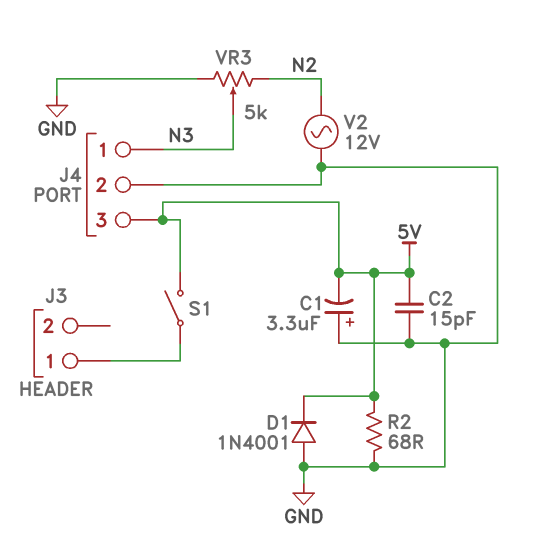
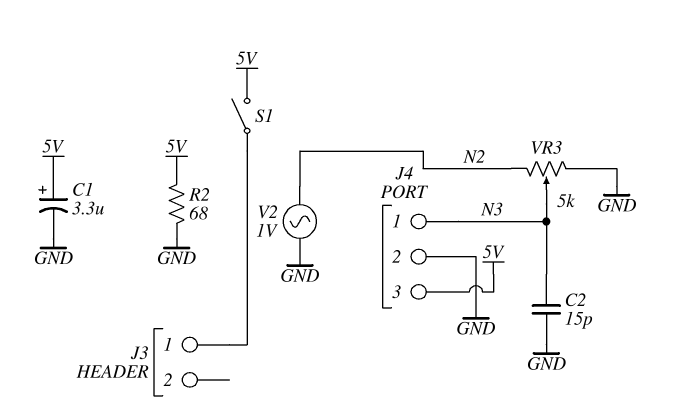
C1: 3.3uF (plus GND, minus 5V) -> 3.3uF (plus 5V, minus GND)
C2: 15pF (5V, GND) -> 15pF (GND, N3)
D1: diode 1N4001 (A GND, K 5V) -> none
V2: AC 12V (GND, N2) -> AC 1V (GND, N2)

